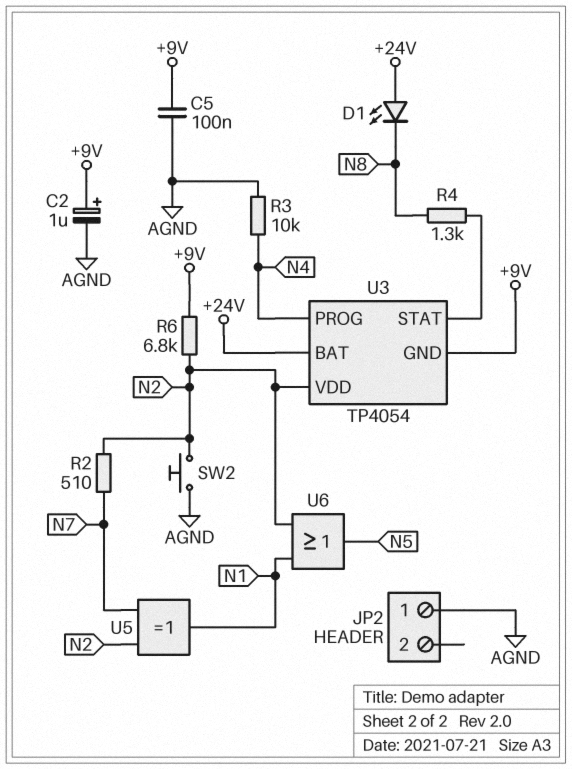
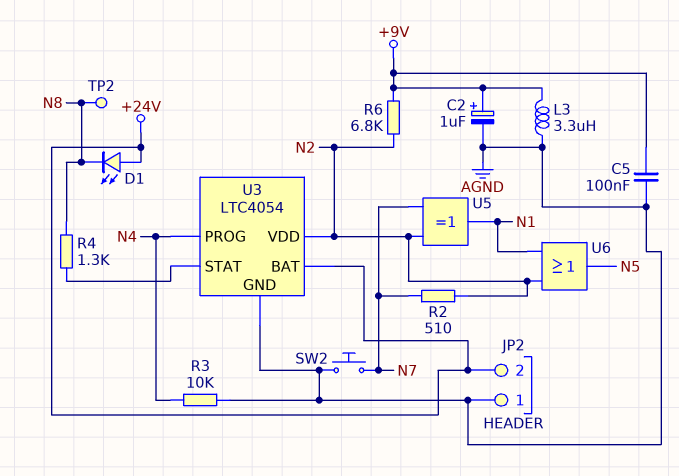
JP2 pin 2: none -> +24V
L3: none -> 3.3uH (+9V, AGND)
SW2: button (AGND, N2) -> button (AGND, N7)
TP2: none -> test point (N8)
U3: TP4054 -> LTC4054
U3 pin GND: +9V -> AGND

